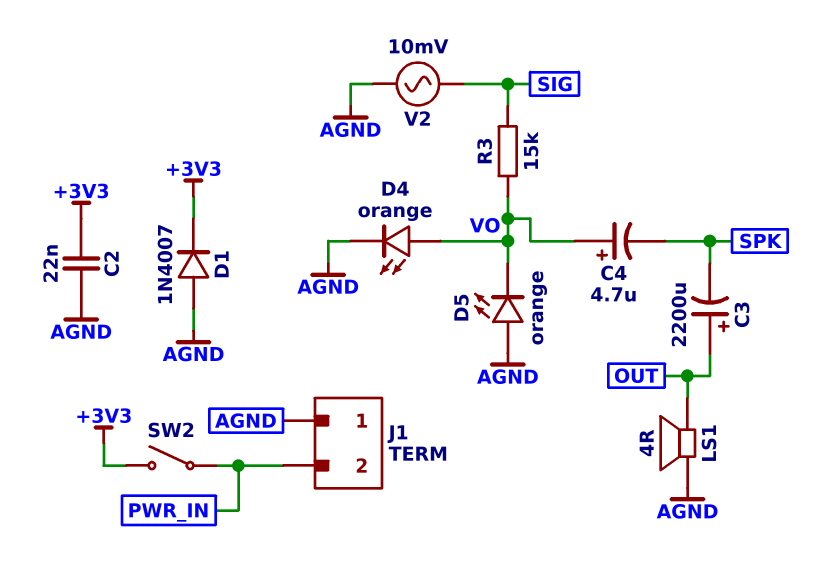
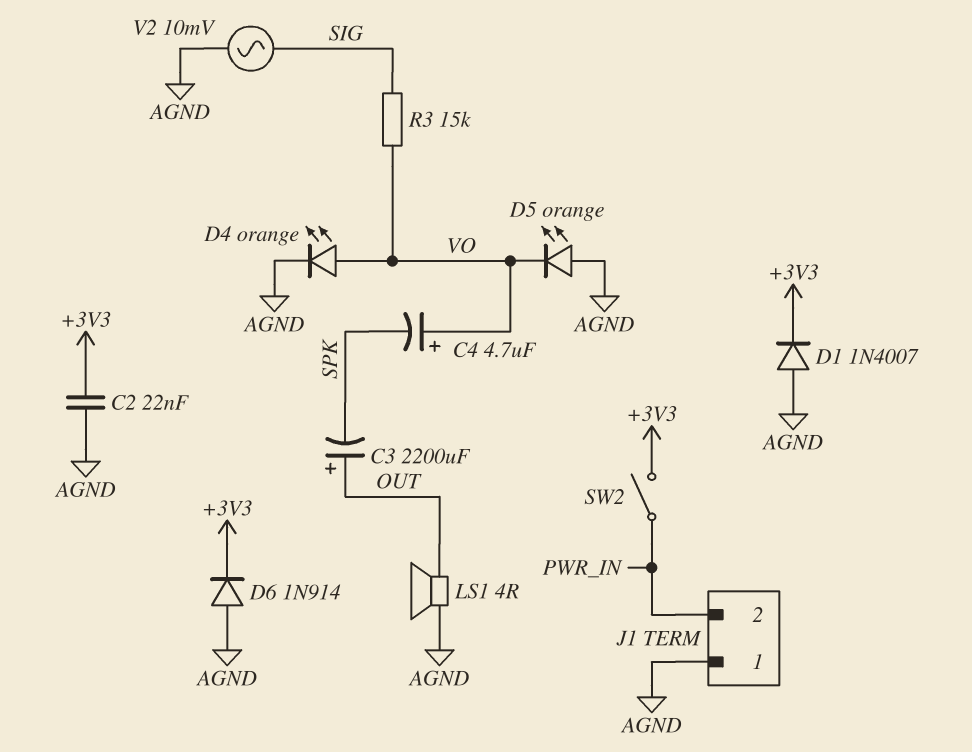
D6: none -> diode 1N914 (A AGND, K +3V3)

